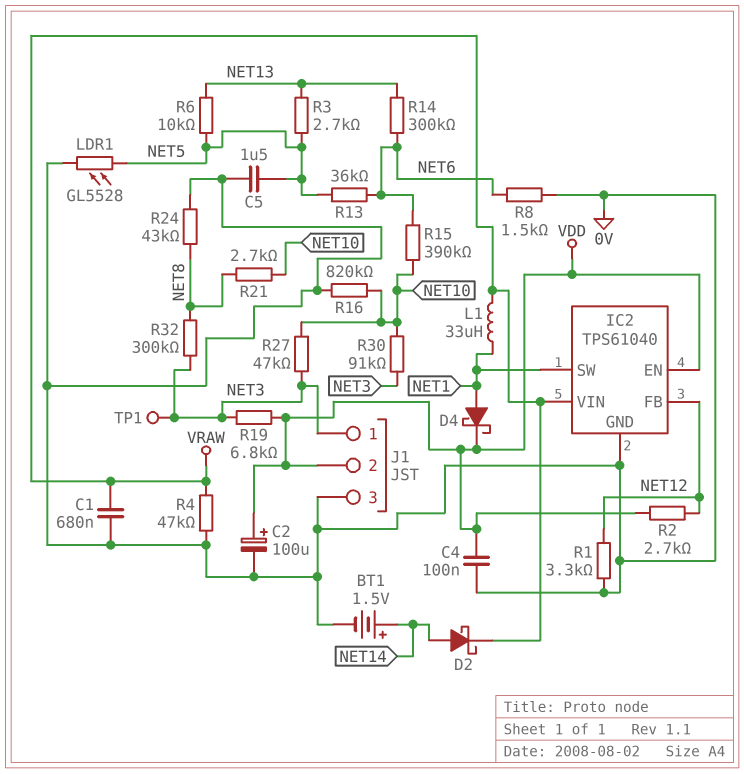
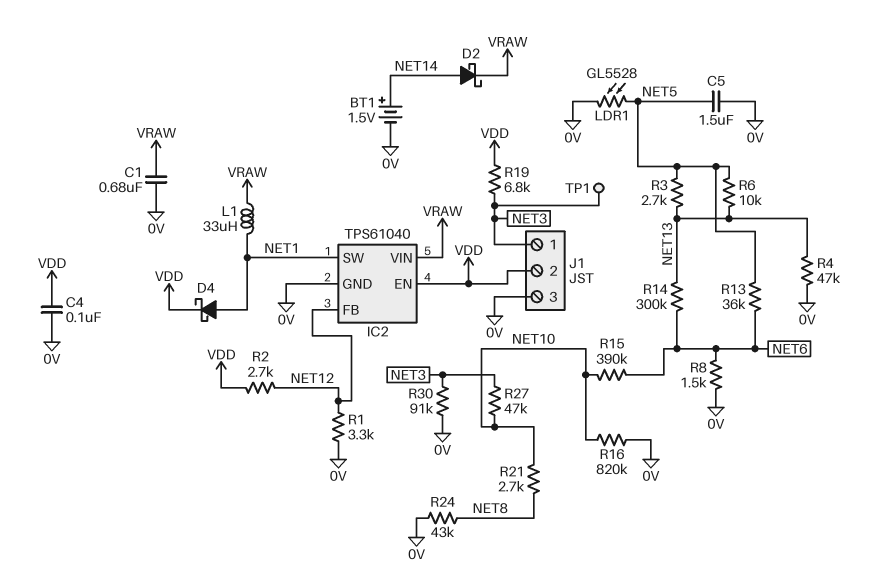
C2: 100uF (plus VDD, minus 0V) -> none
R4: 47k (0V, VRAW) -> 47k (0V, NET13)
R30: 91k (NET3, NET10) -> 91k (0V, NET3)
R32: 300k (NET3, NET8) -> none

